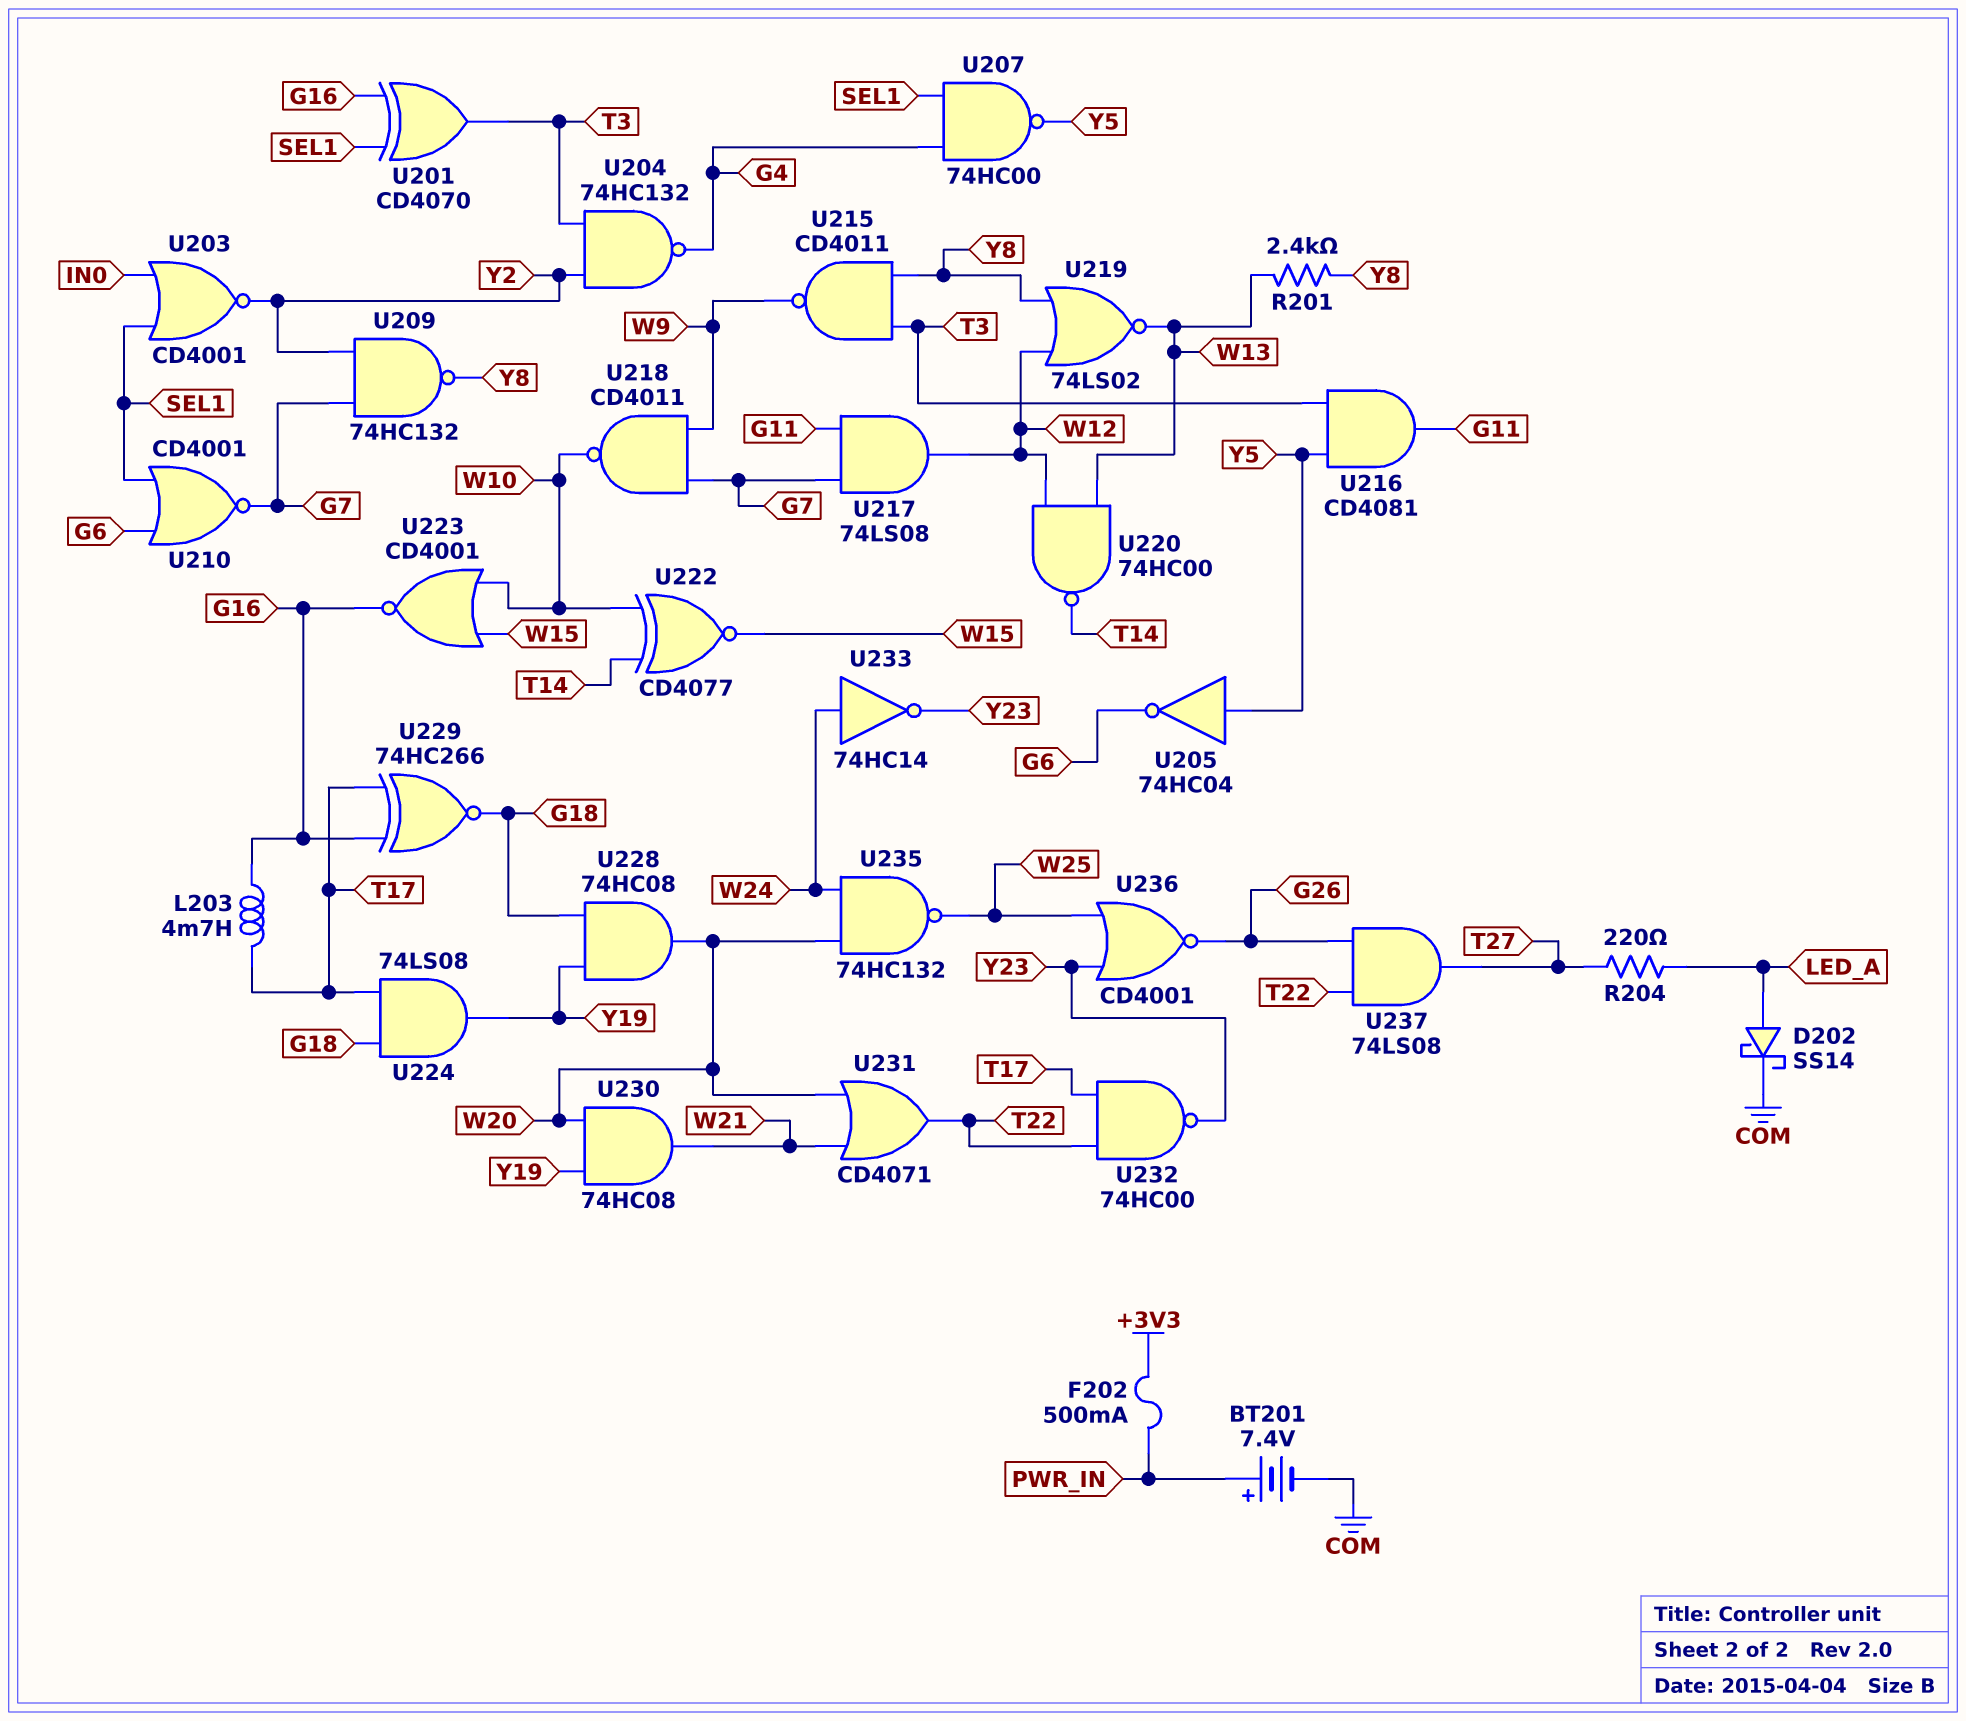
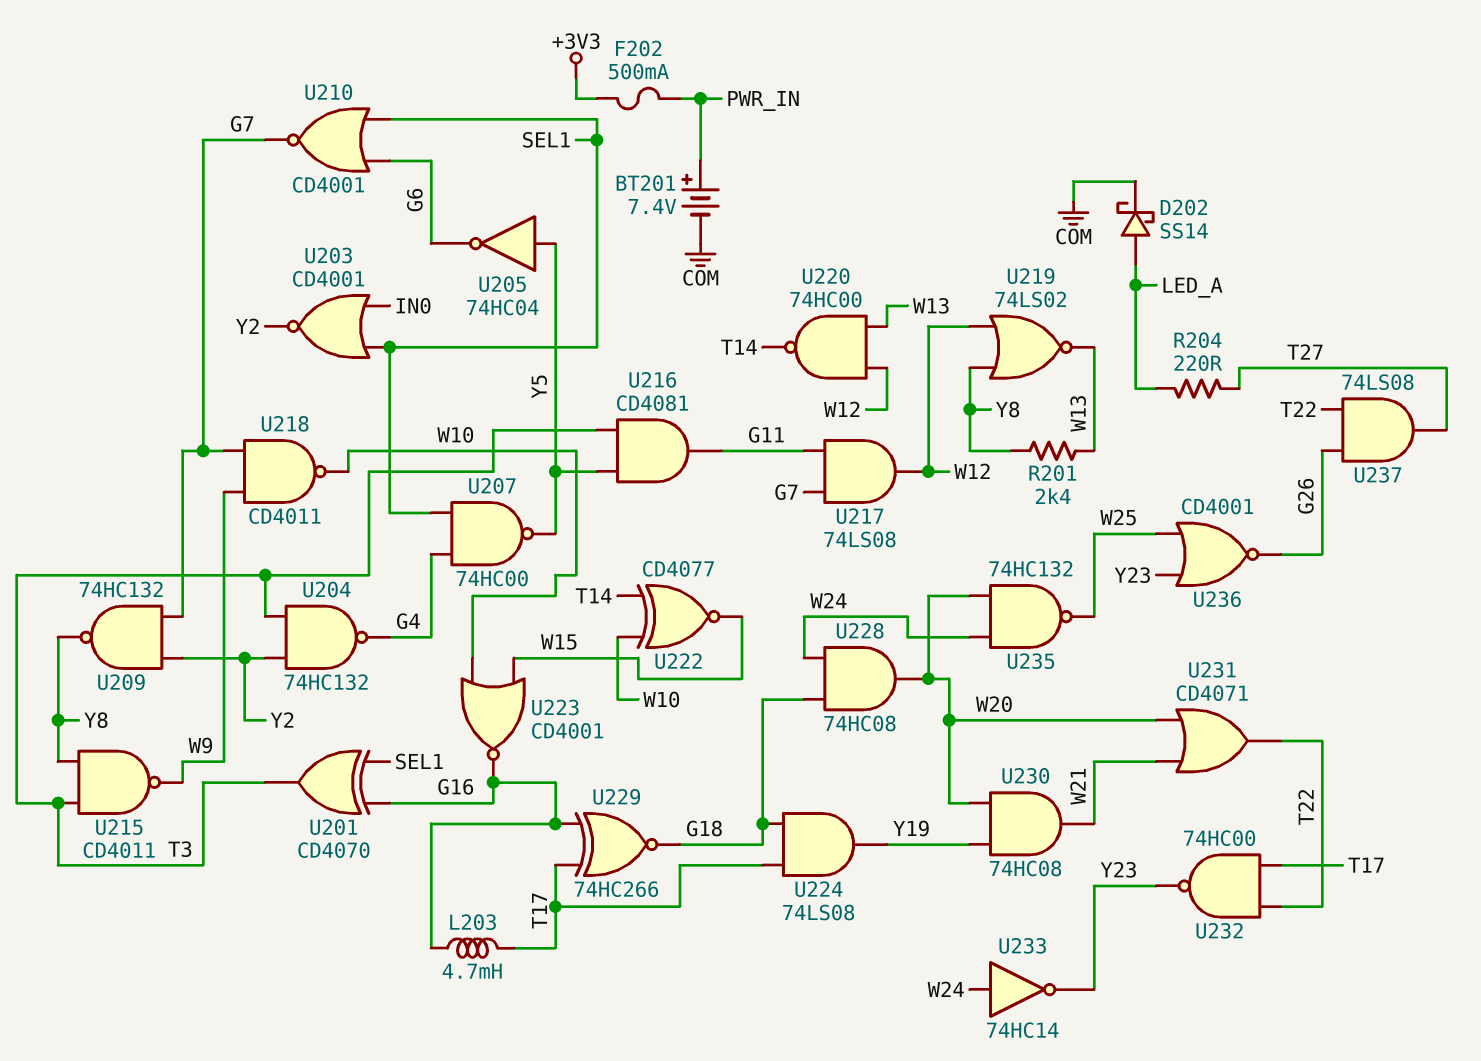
U228: AND 74HC08 (in G18, in Y19, out W20) -> AND 74HC08 (in G18, in W24, out W20)

